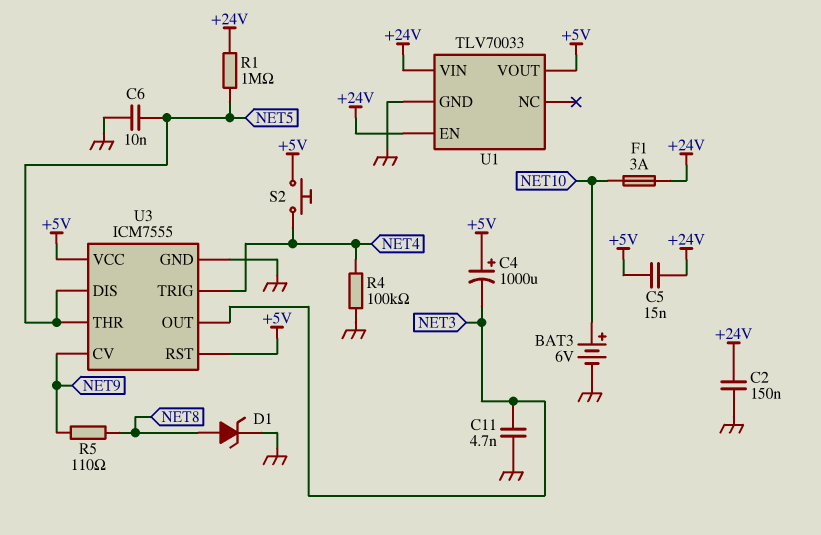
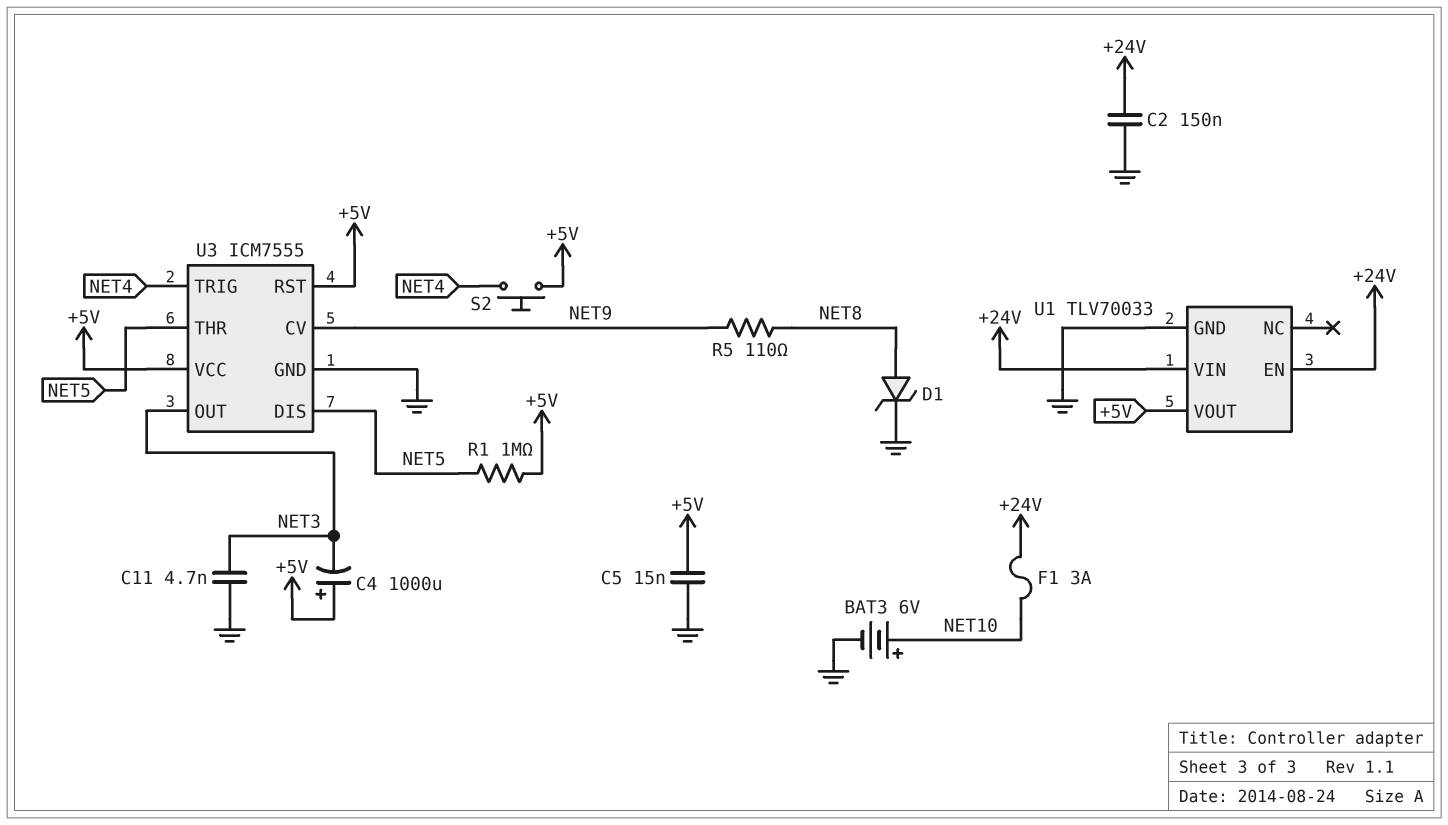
C5: 15nF (+5V, +24V) -> 15nF (+5V, GND)
C6: 10nF (GND, NET5) -> none
R1: 1M (+24V, NET5) -> 1M (+5V, NET5)
R4: 100k (GND, NET4) -> none

